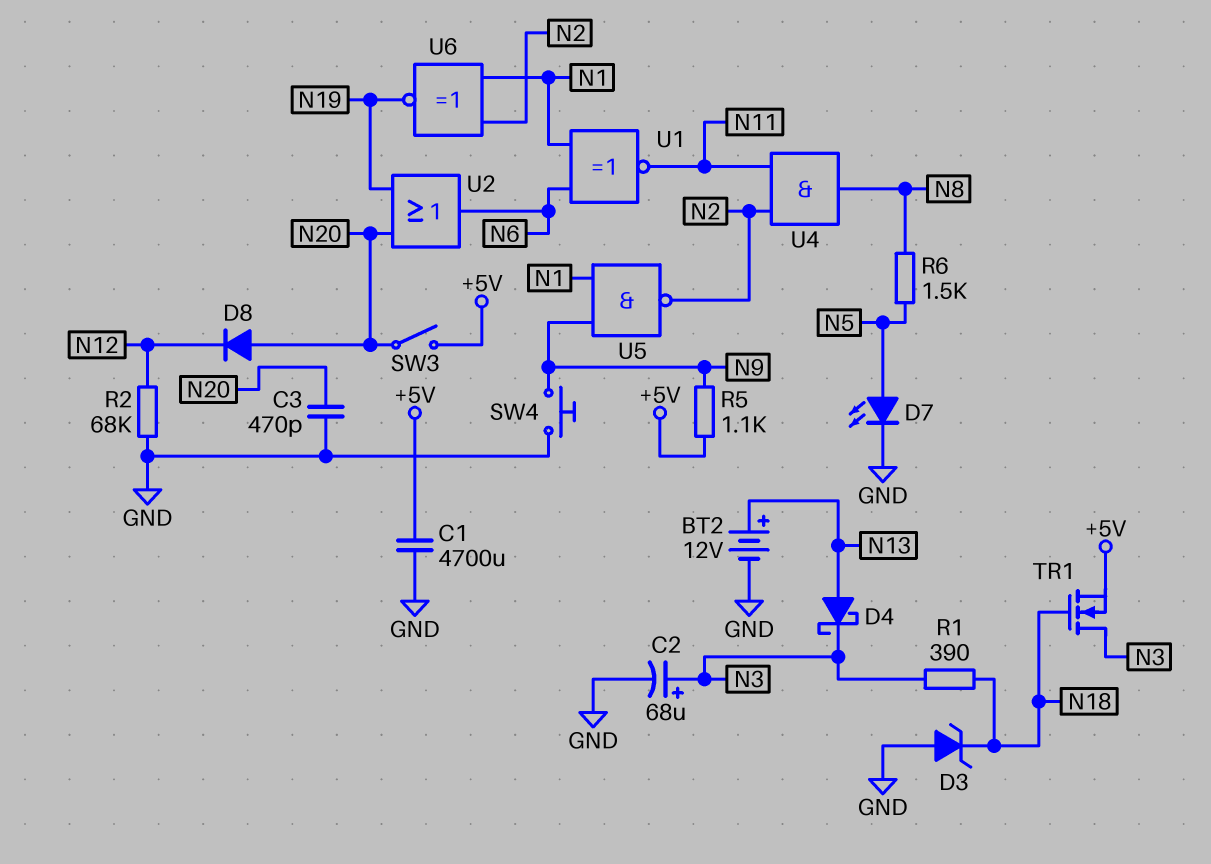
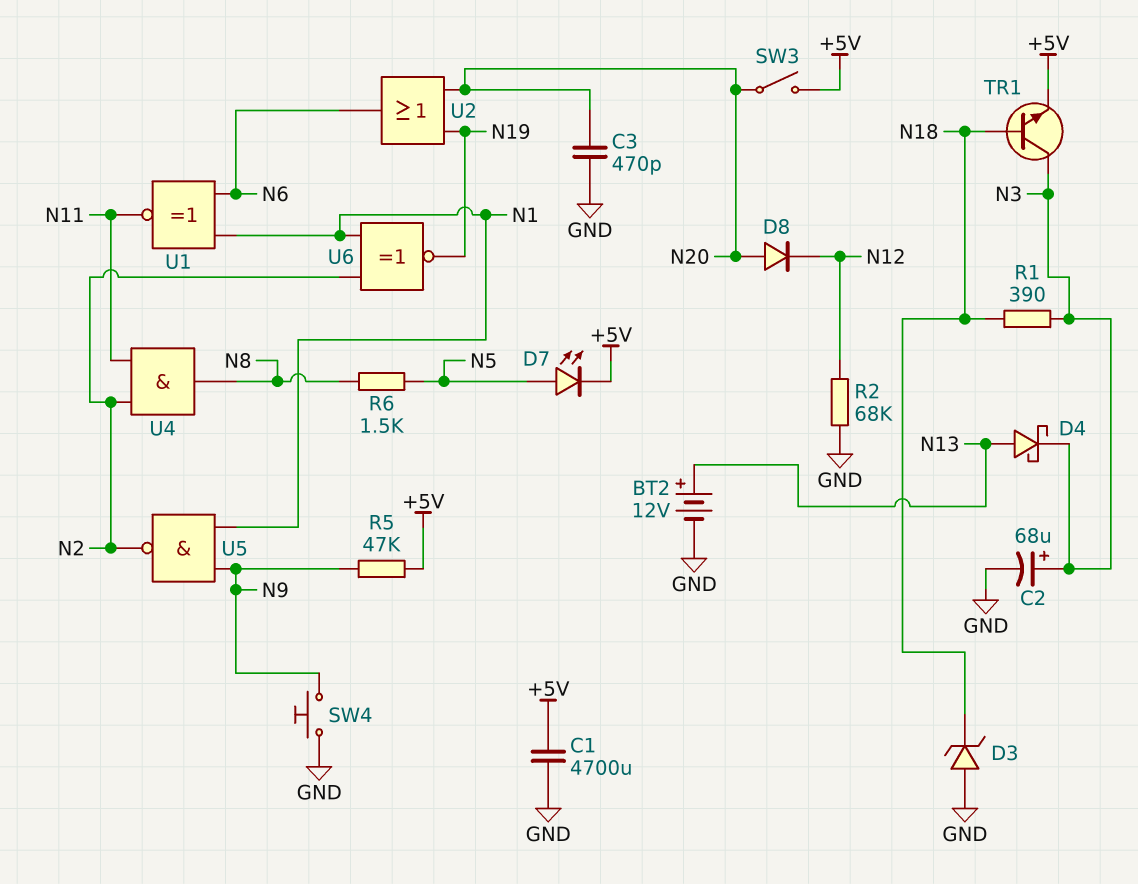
D7: LED (A N5, K GND) -> LED (A N5, K +5V)
R5: 1.1k (+5V, N9) -> 47k (+5V, N9)
TR1: NMOS (G N18, D N3, S +5V) -> NPN (B N18, C N3, E +5V)

